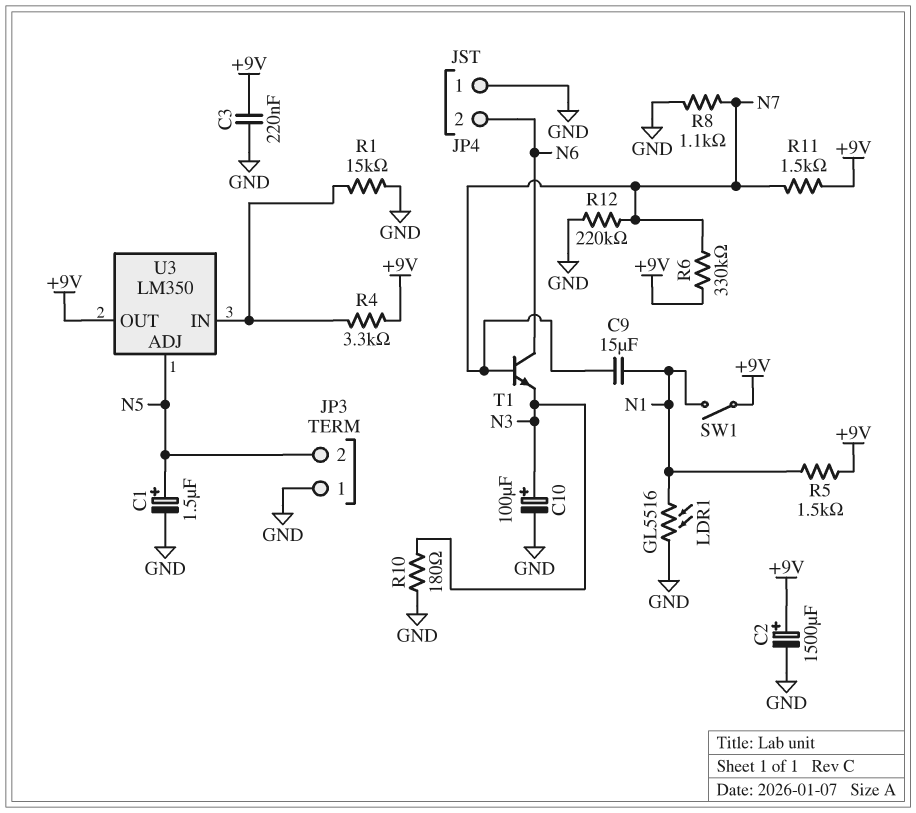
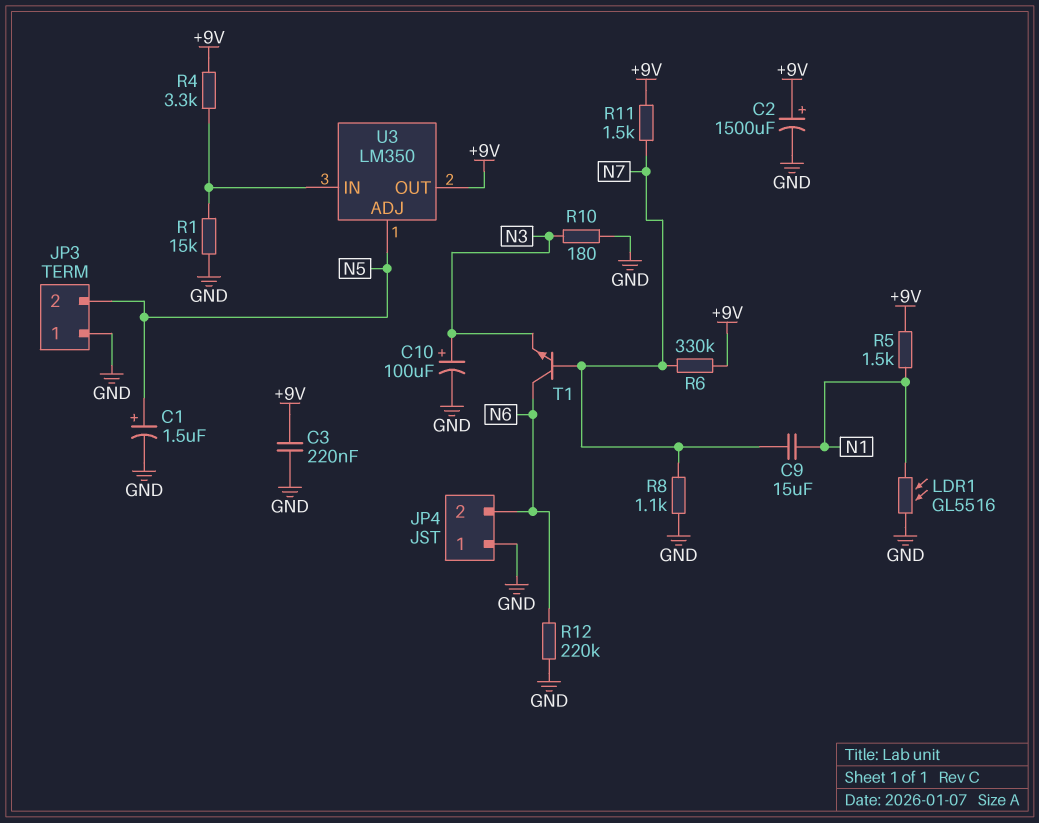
R12: 220k (GND, N7) -> 220k (GND, N6)
SW1: switch (+9V, N1) -> none

